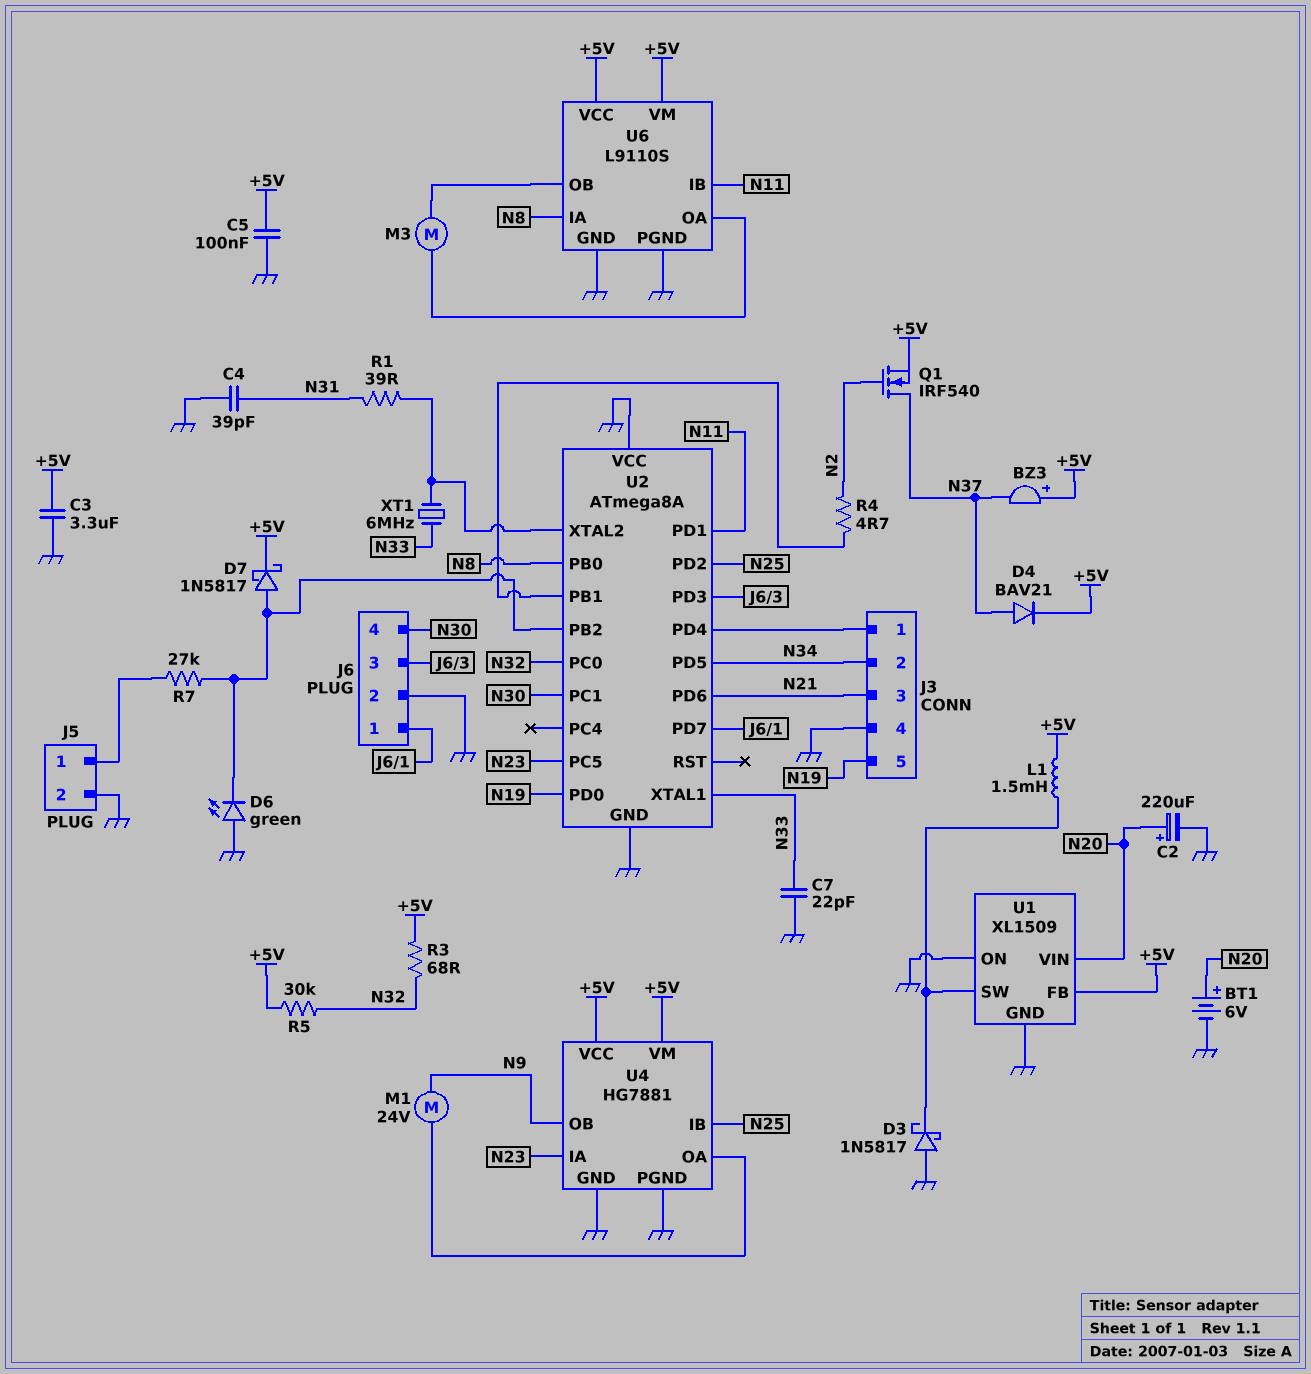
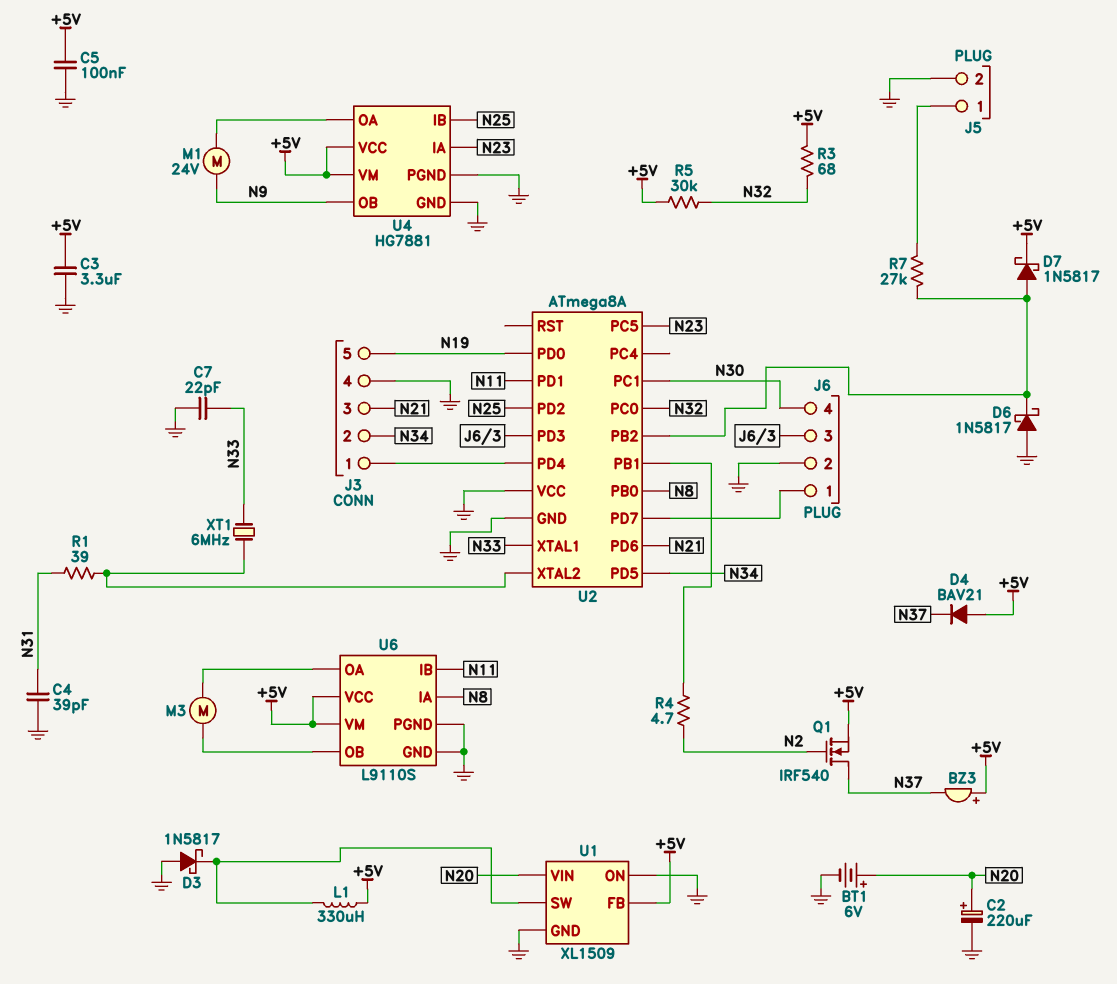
D4: diode BAV21 (A N37, K +5V) -> diode BAV21 (A +5V, K N37)
D6: LED green (A GND, K U2/PB2) -> schottky 1N5817 (A GND, K U2/PB2)
L1: 1.5mH (+5V, U1/SW) -> 330uH (+5V, U1/SW)

